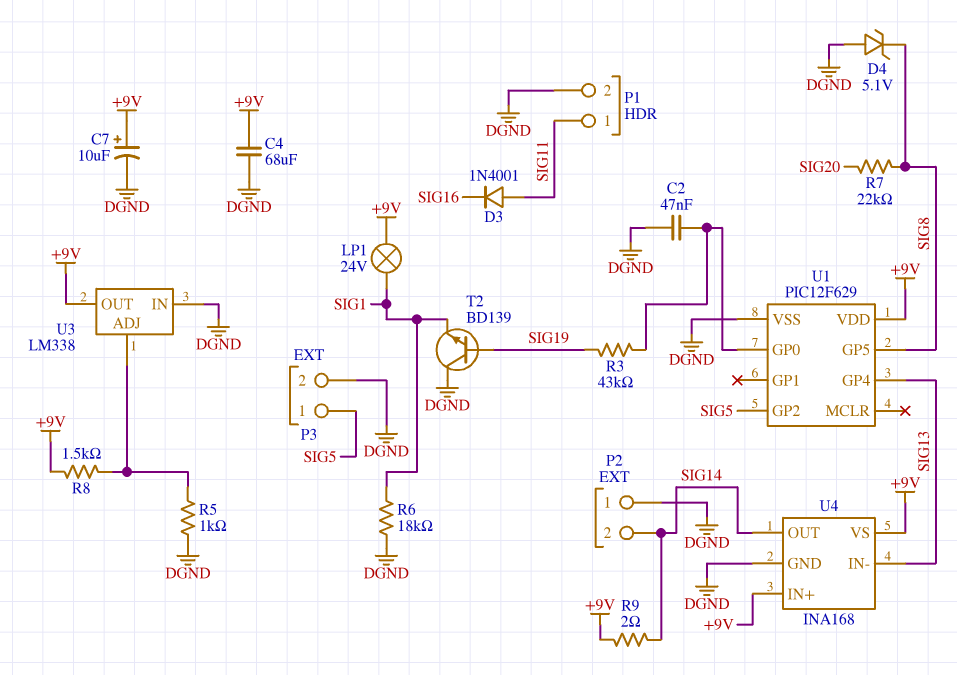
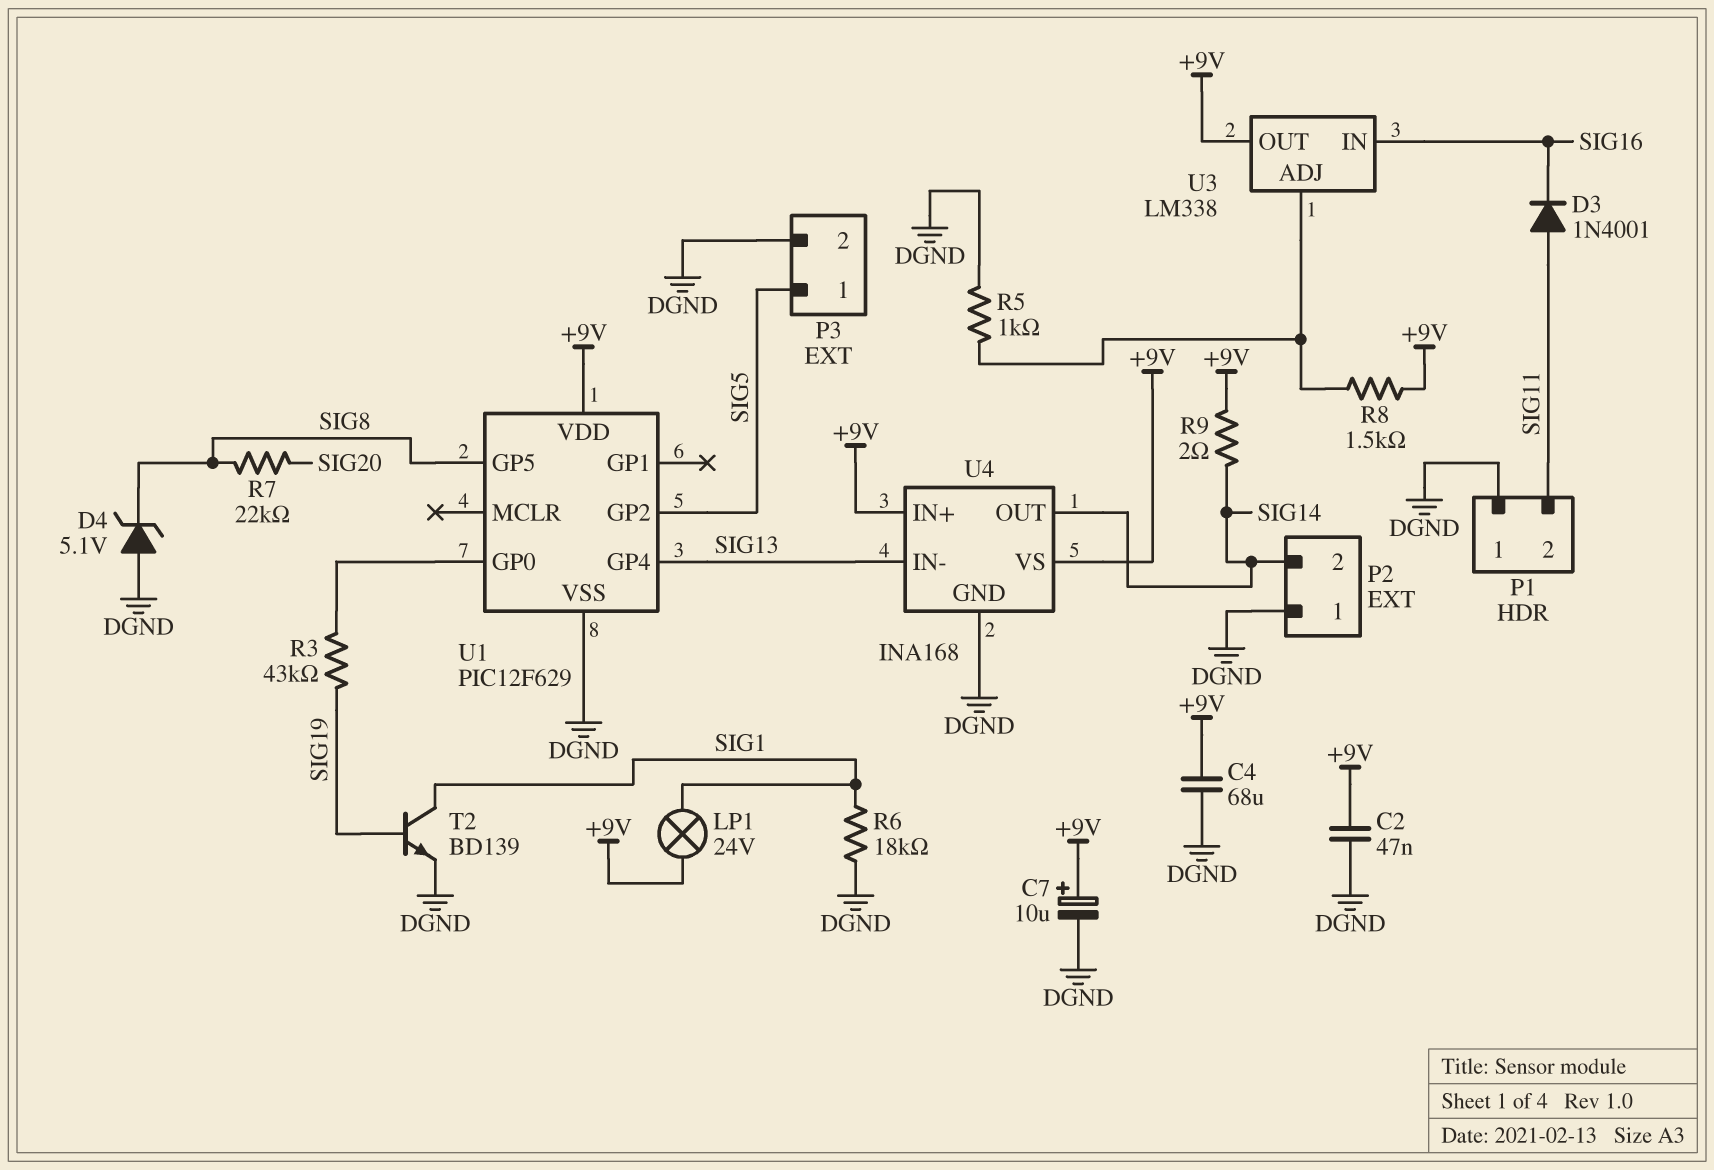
C2: 47nF (DGND, U1/GP0) -> 47nF (+9V, DGND)
P1 pin 1: SIG11 -> DGND
P1 pin 2: DGND -> SIG11
T2: NPN BD139 (B SIG19, C DGND, E SIG1) -> NPN BD139 (B SIG19, C SIG1, E DGND)
U3 pin IN: DGND -> SIG16

